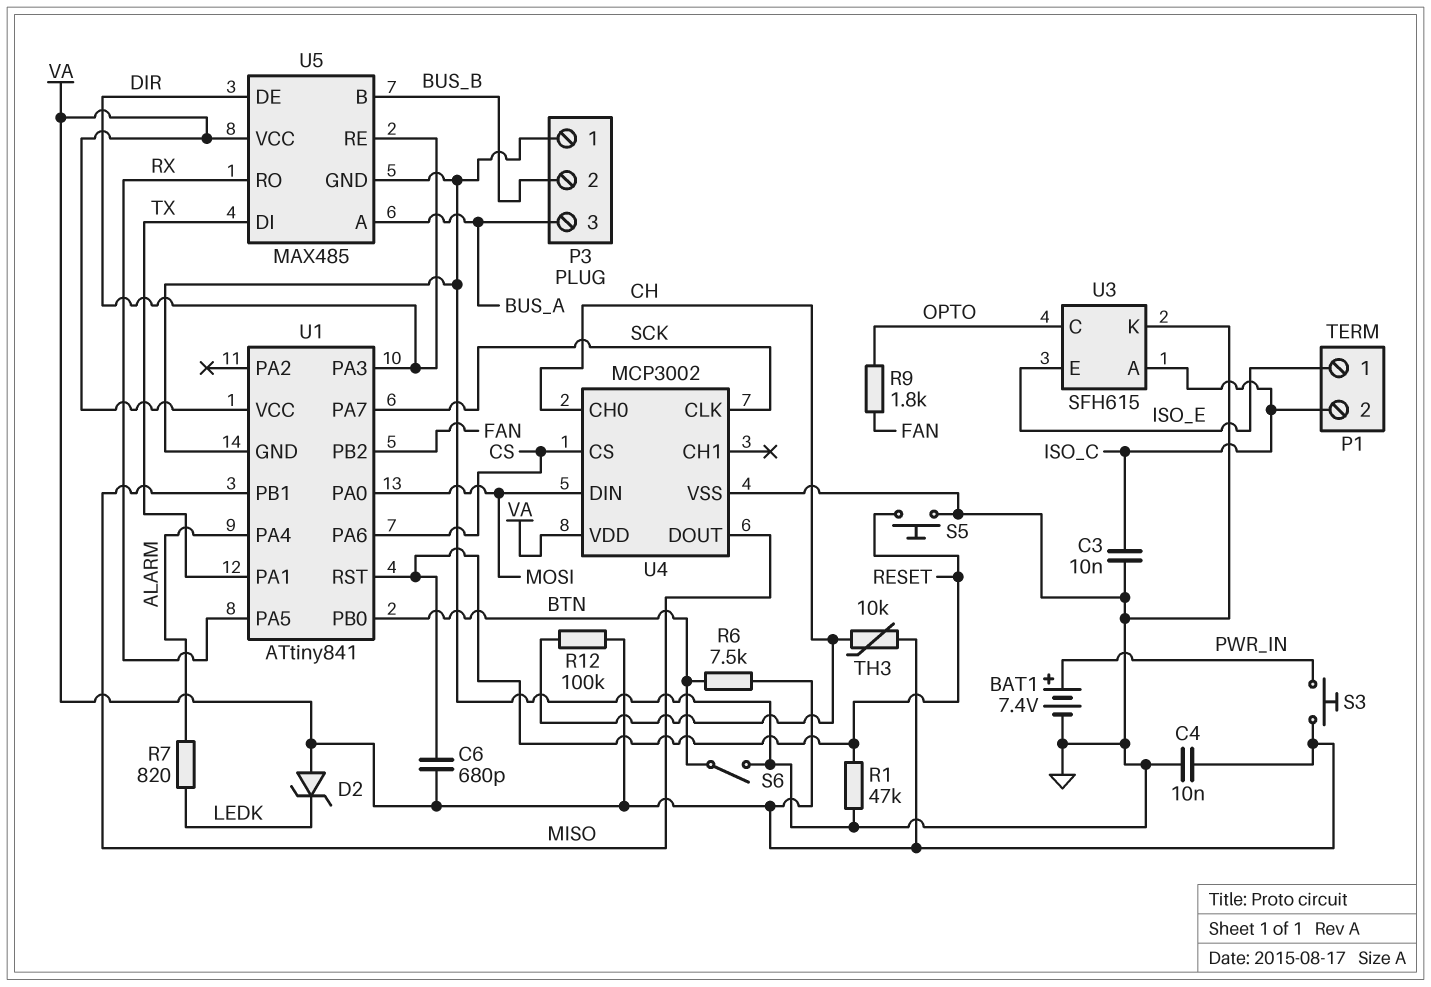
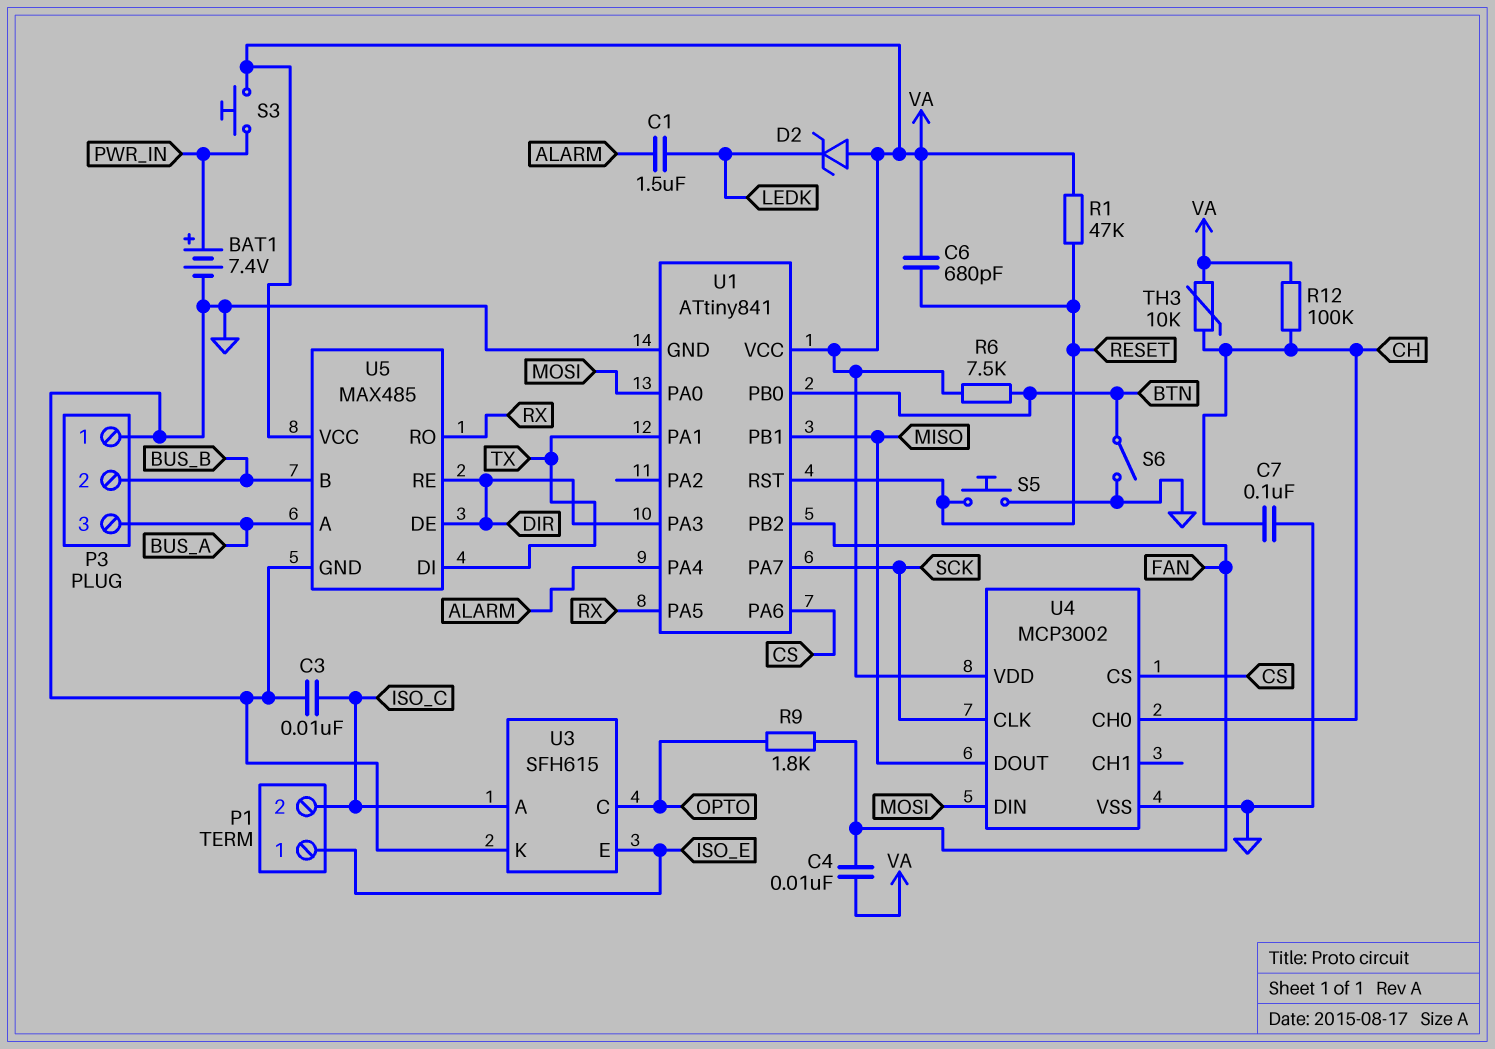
C1: none -> 1.5uF (ALARM, LEDK)
C4: 10nF (GND, VA) -> 10nF (FAN, VA)
C7: none -> 100nF (CH, GND)
R1: 47k (GND, RESET) -> 47k (RESET, VA)
R7: 820 (ALARM, LEDK) -> none

